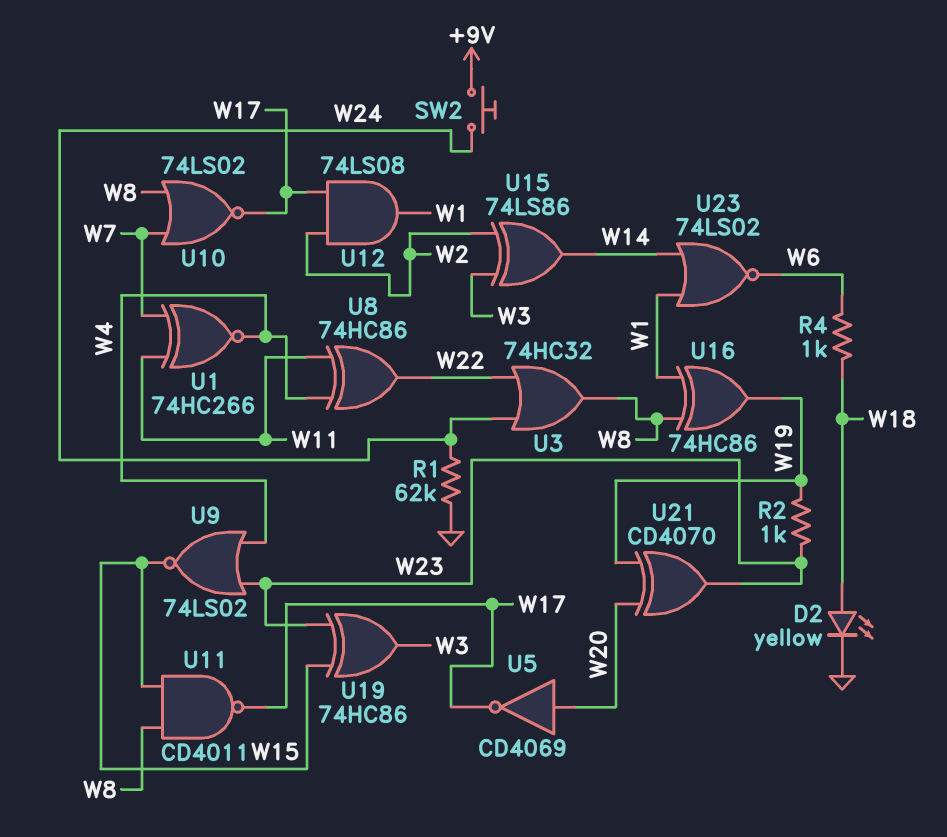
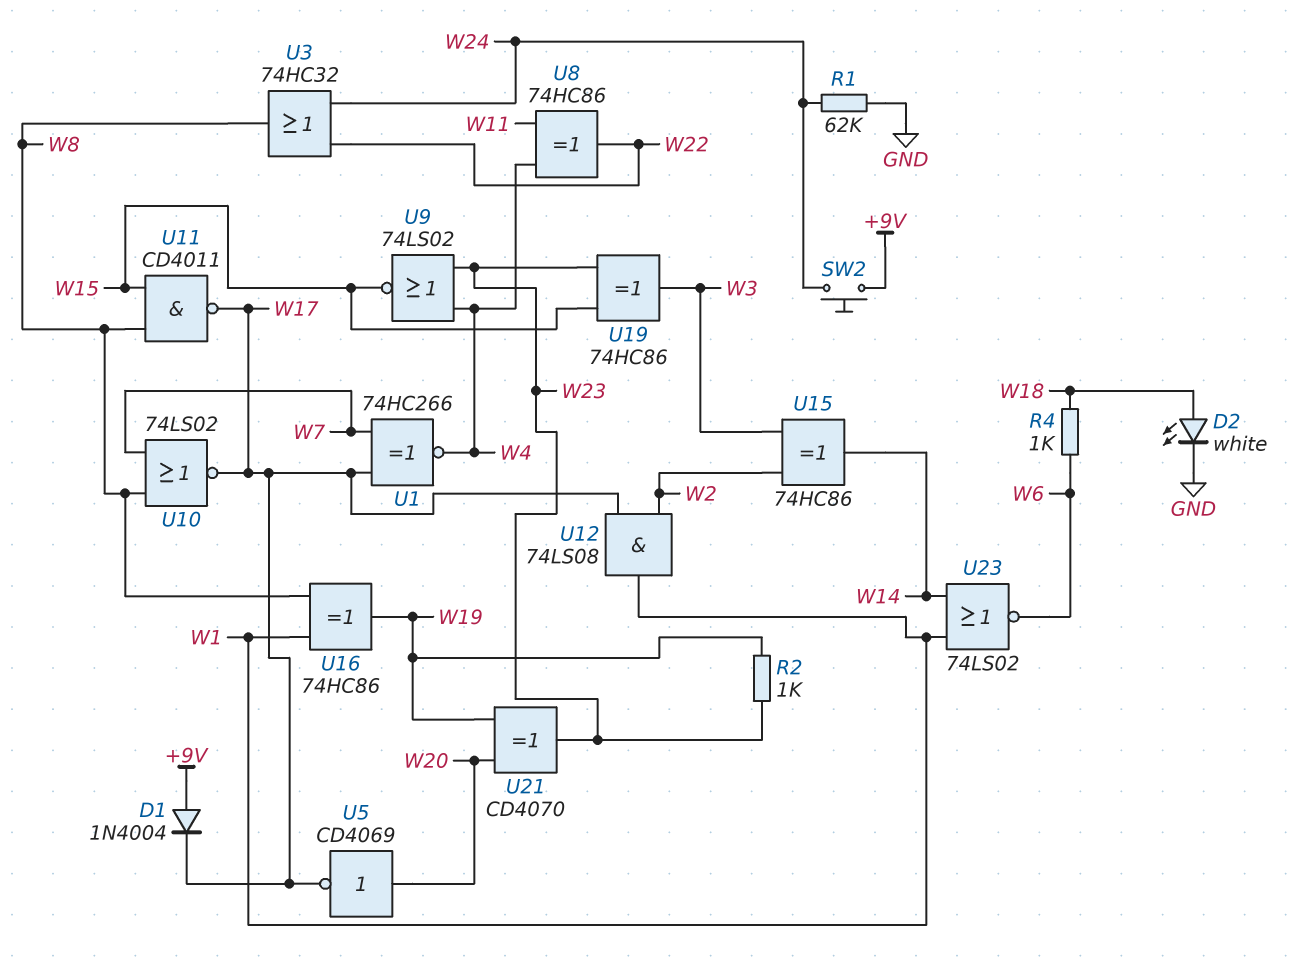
D1: none -> diode 1N4004 (A +9V, K W17)
D2: LED yellow (A W18, K GND) -> LED white (A W18, K GND)
U1: XNOR 74HC266 (in W7, in W11, out W4) -> XNOR 74HC266 (in W7, in W17, out W4)
U15: XOR 74LS86 (in W2, in W3, out W14) -> XOR 74HC86 (in W2, in W3, out W14)

